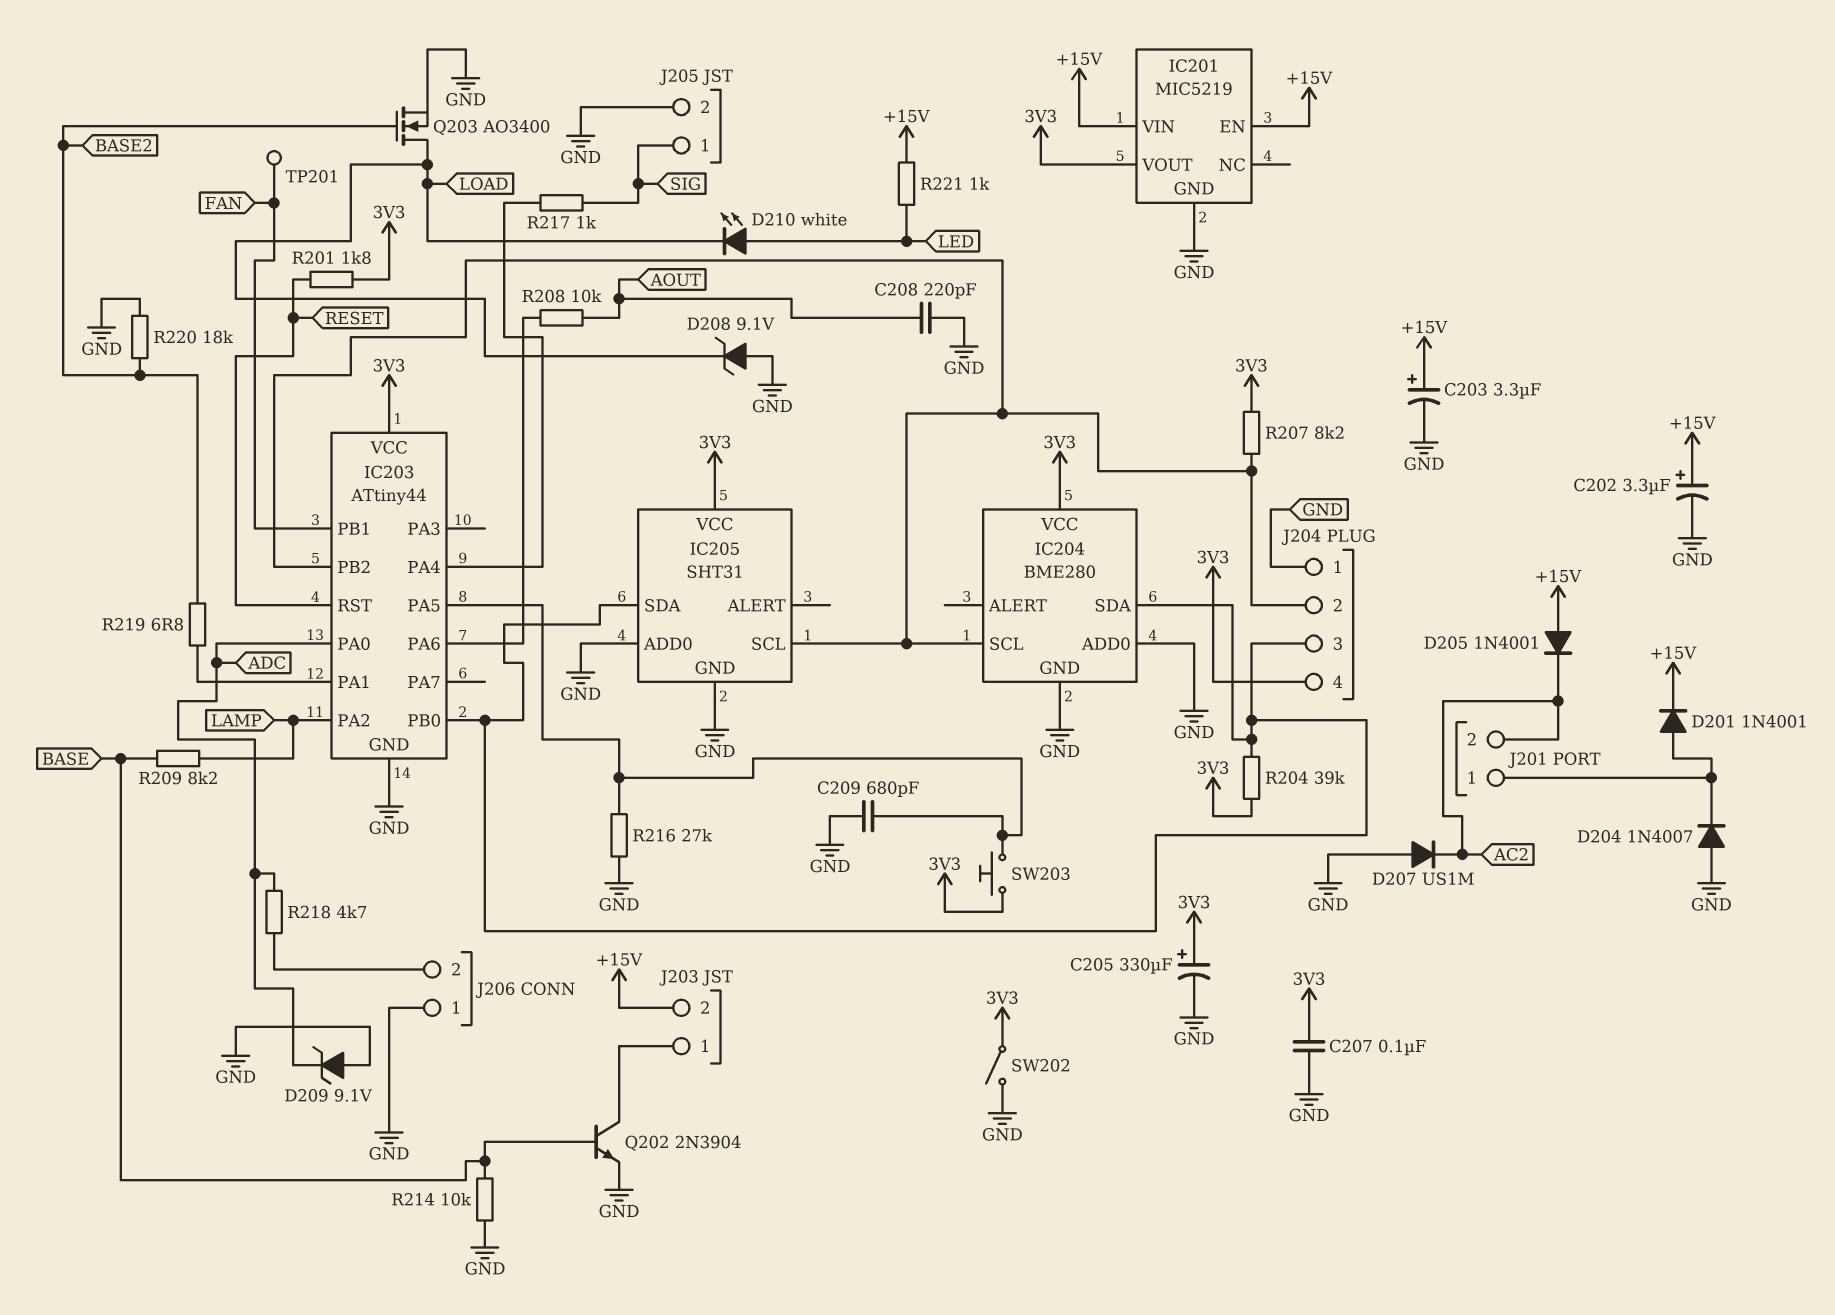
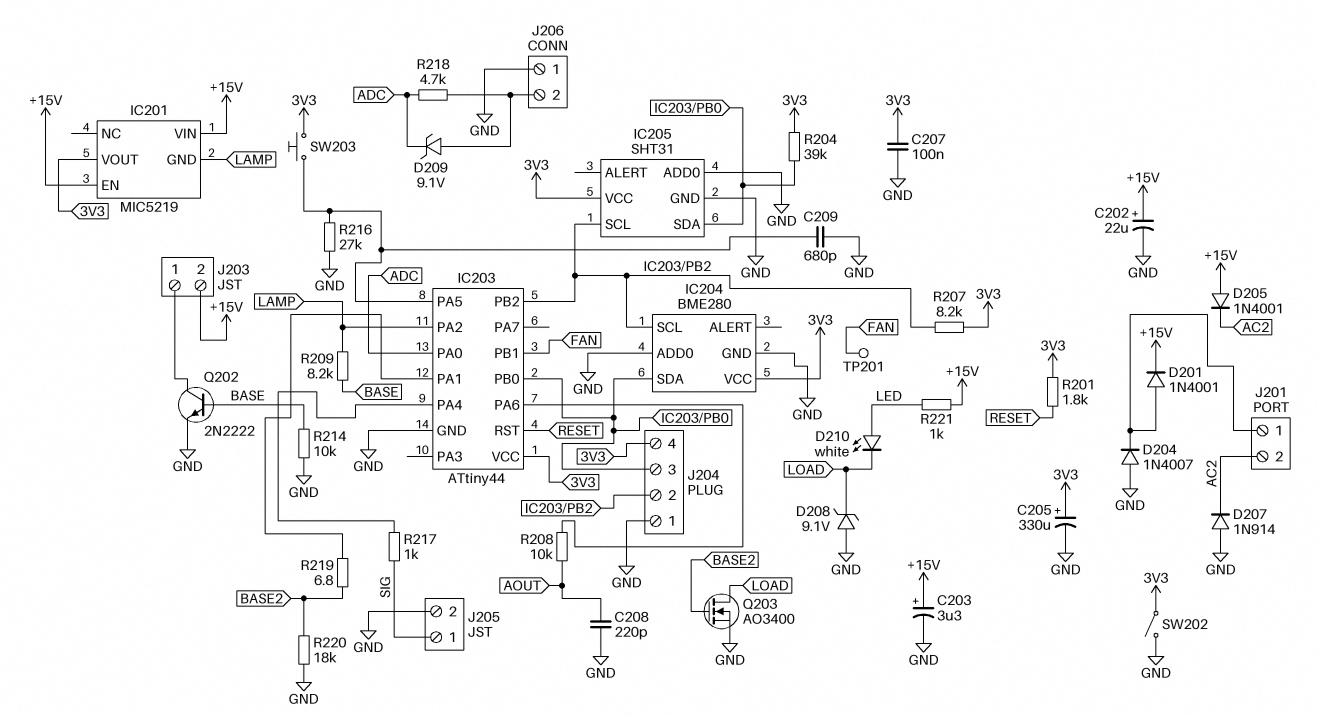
C202: 3.3uF (plus +15V, minus GND) -> 22uF (plus +15V, minus GND)
D207: diode US1M (A GND, K AC2) -> diode 1N914 (A GND, K AC2)
D209: zener 9.1V (A GND, K ADC) -> zener 9.1V (A J206/2, K ADC)
IC201 pin GND: GND -> LAMP
Q202: NPN 2N3904 (B BASE, C J203/1, E GND) -> NPN 2N2222 (B BASE, C J203/1, E GND)

